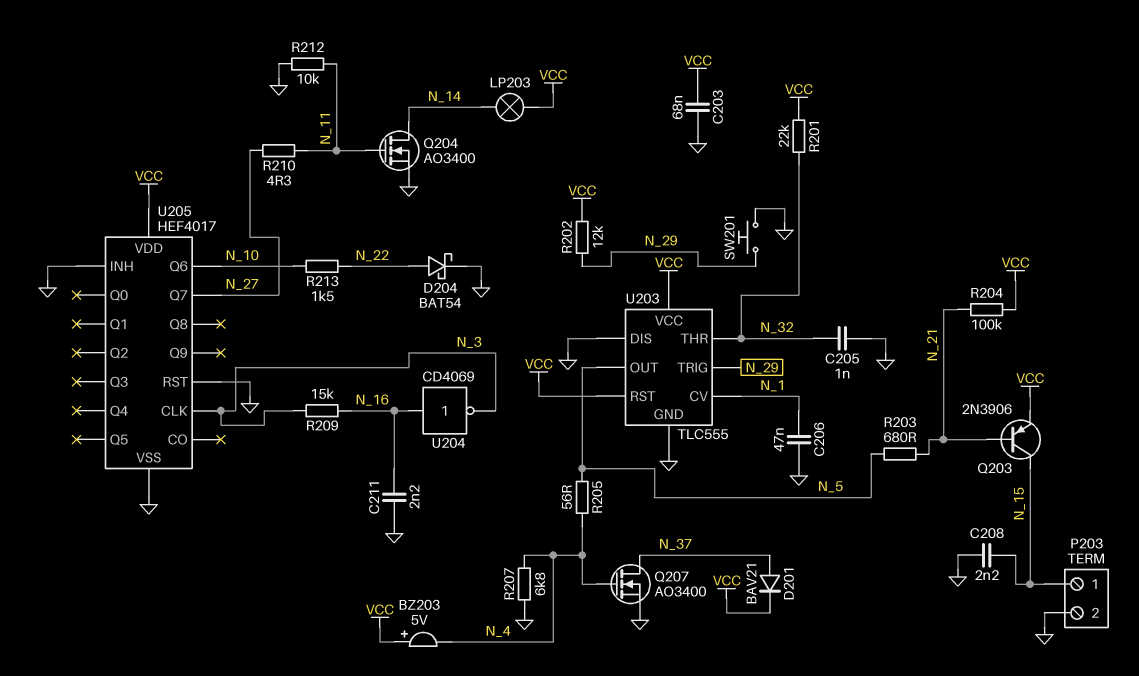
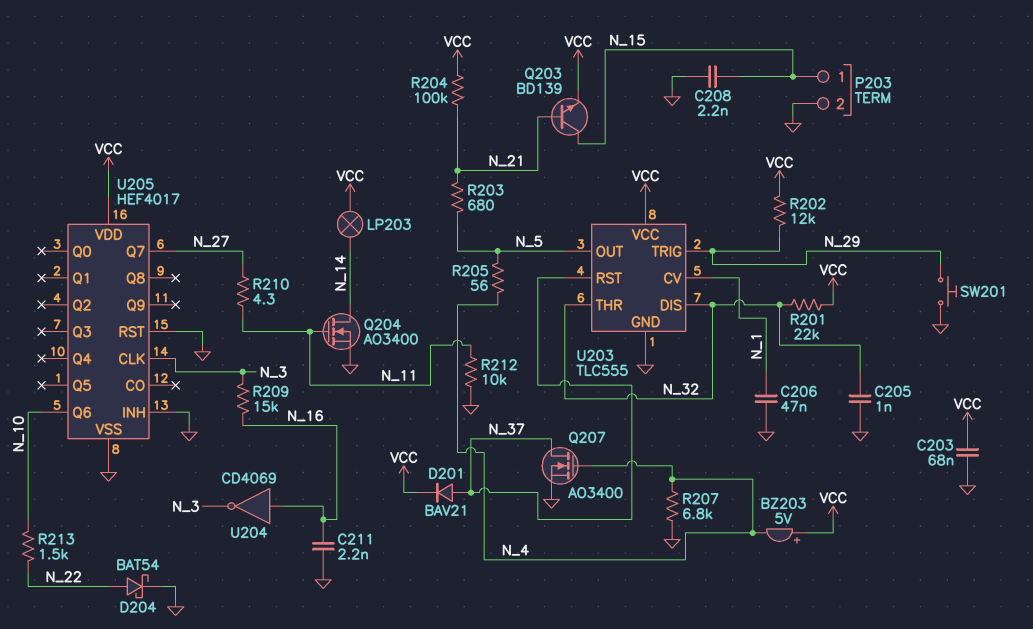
Q203: PNP 2N3906 (B N_21, C N_15, E VCC) -> NPN BD139 (B N_21, C N_15, E VCC)
U203 pin DIS: GND -> N_32
U203 pin RST: VCC -> N_37

